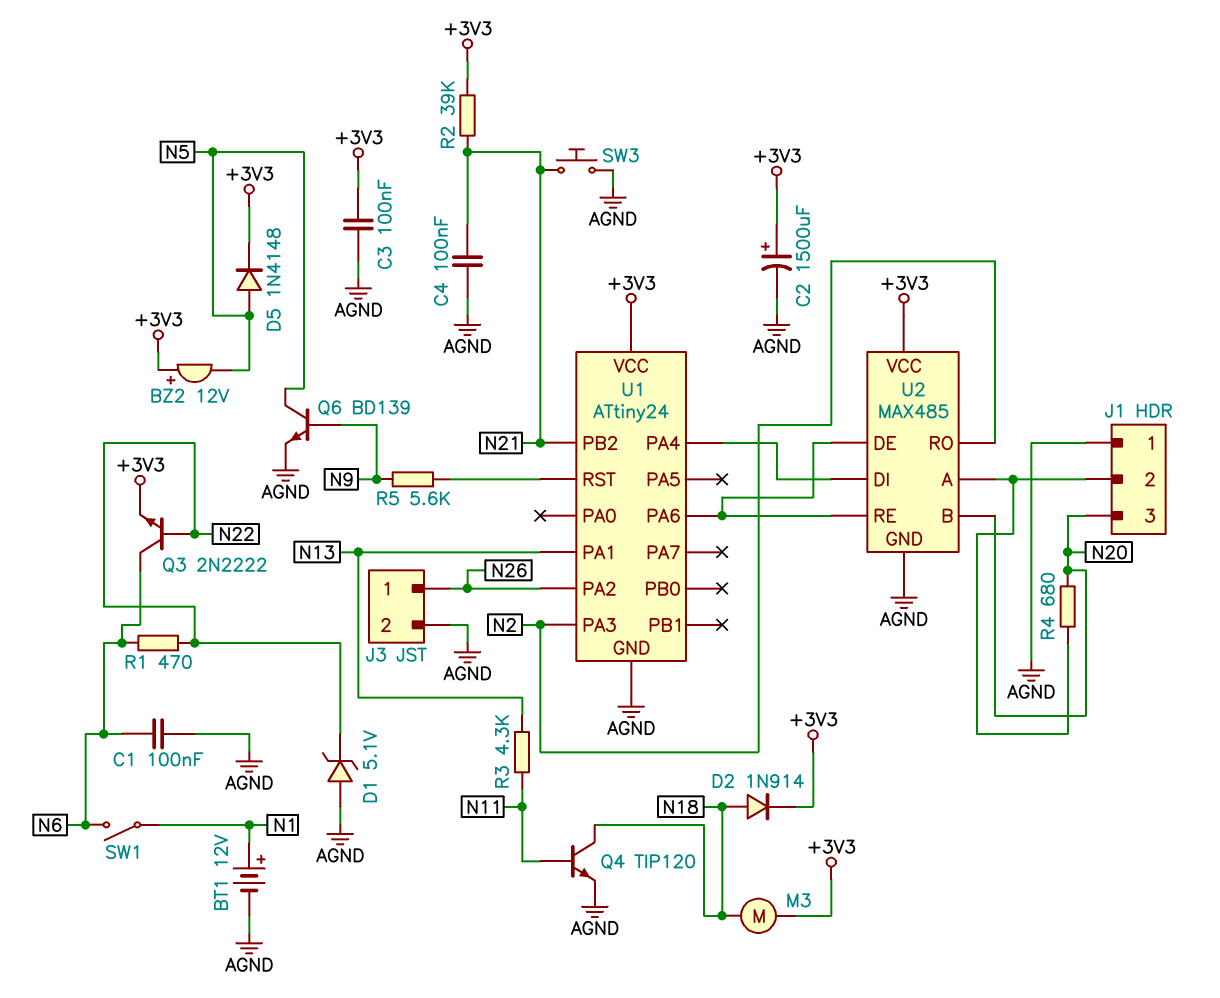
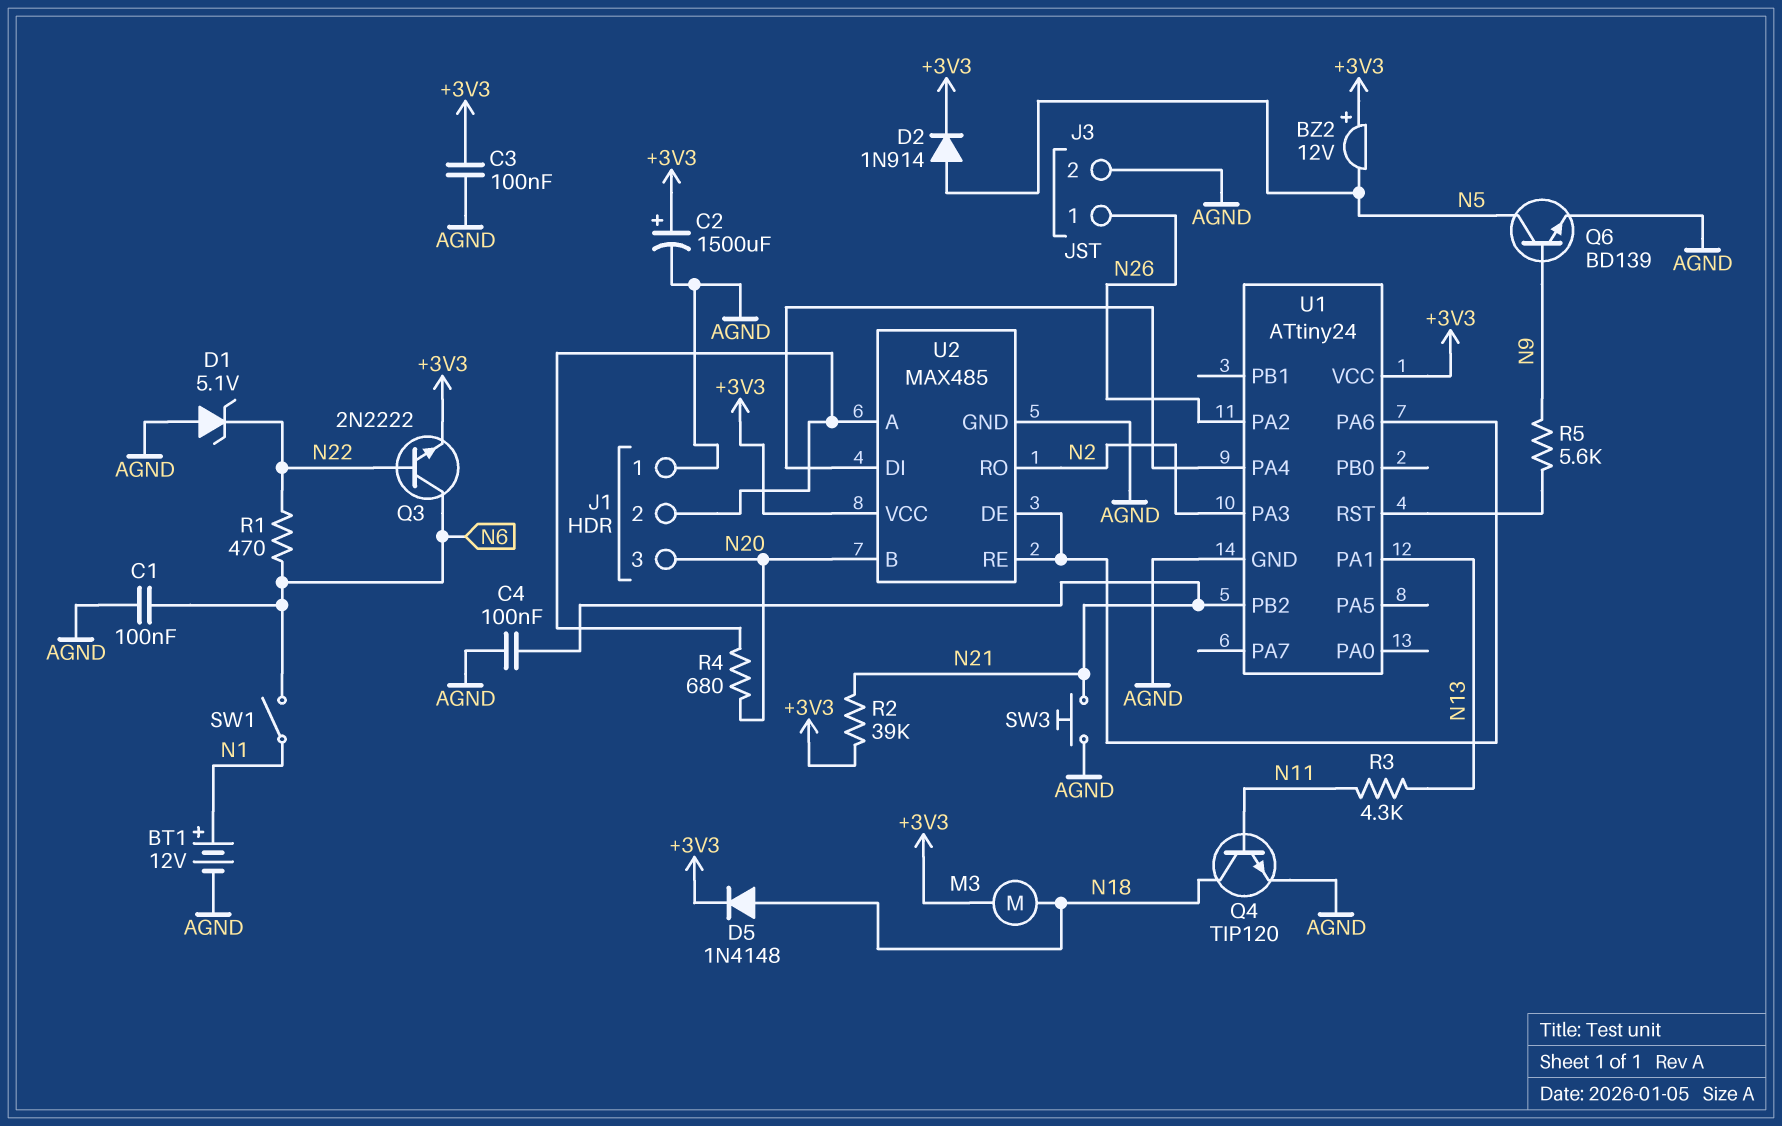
D2: diode 1N914 (A N18, K +3V3) -> diode 1N914 (A N5, K +3V3)
D5: diode 1N4148 (A N5, K +3V3) -> diode 1N4148 (A N18, K +3V3)

